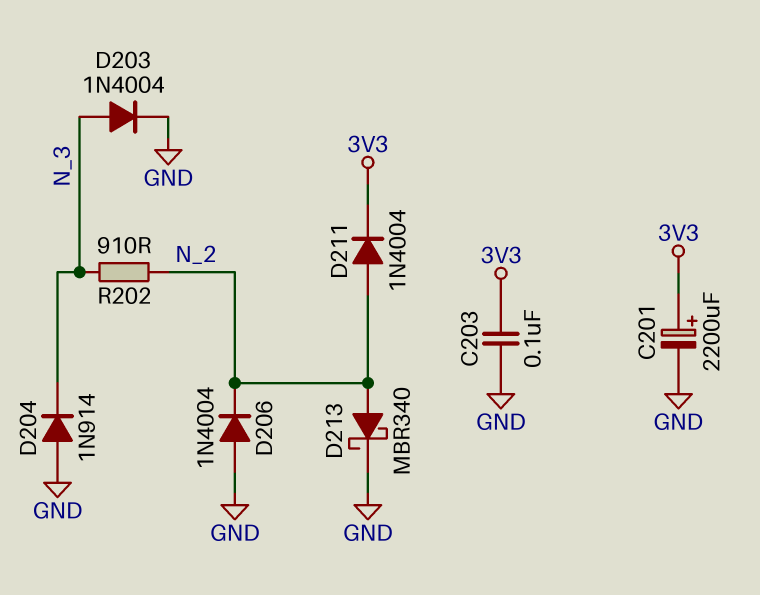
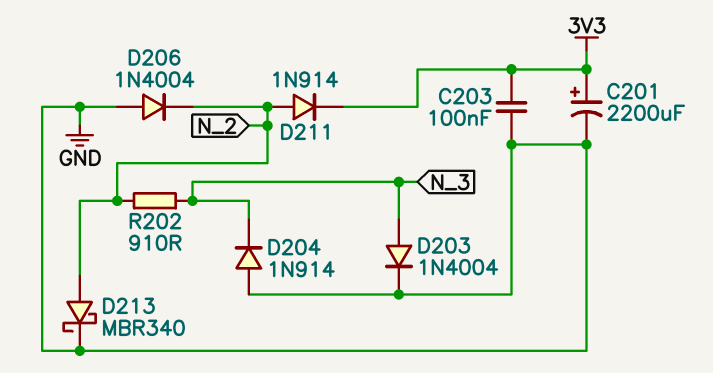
D211: diode 1N4004 (A N_2, K 3V3) -> diode 1N914 (A N_2, K 3V3)

